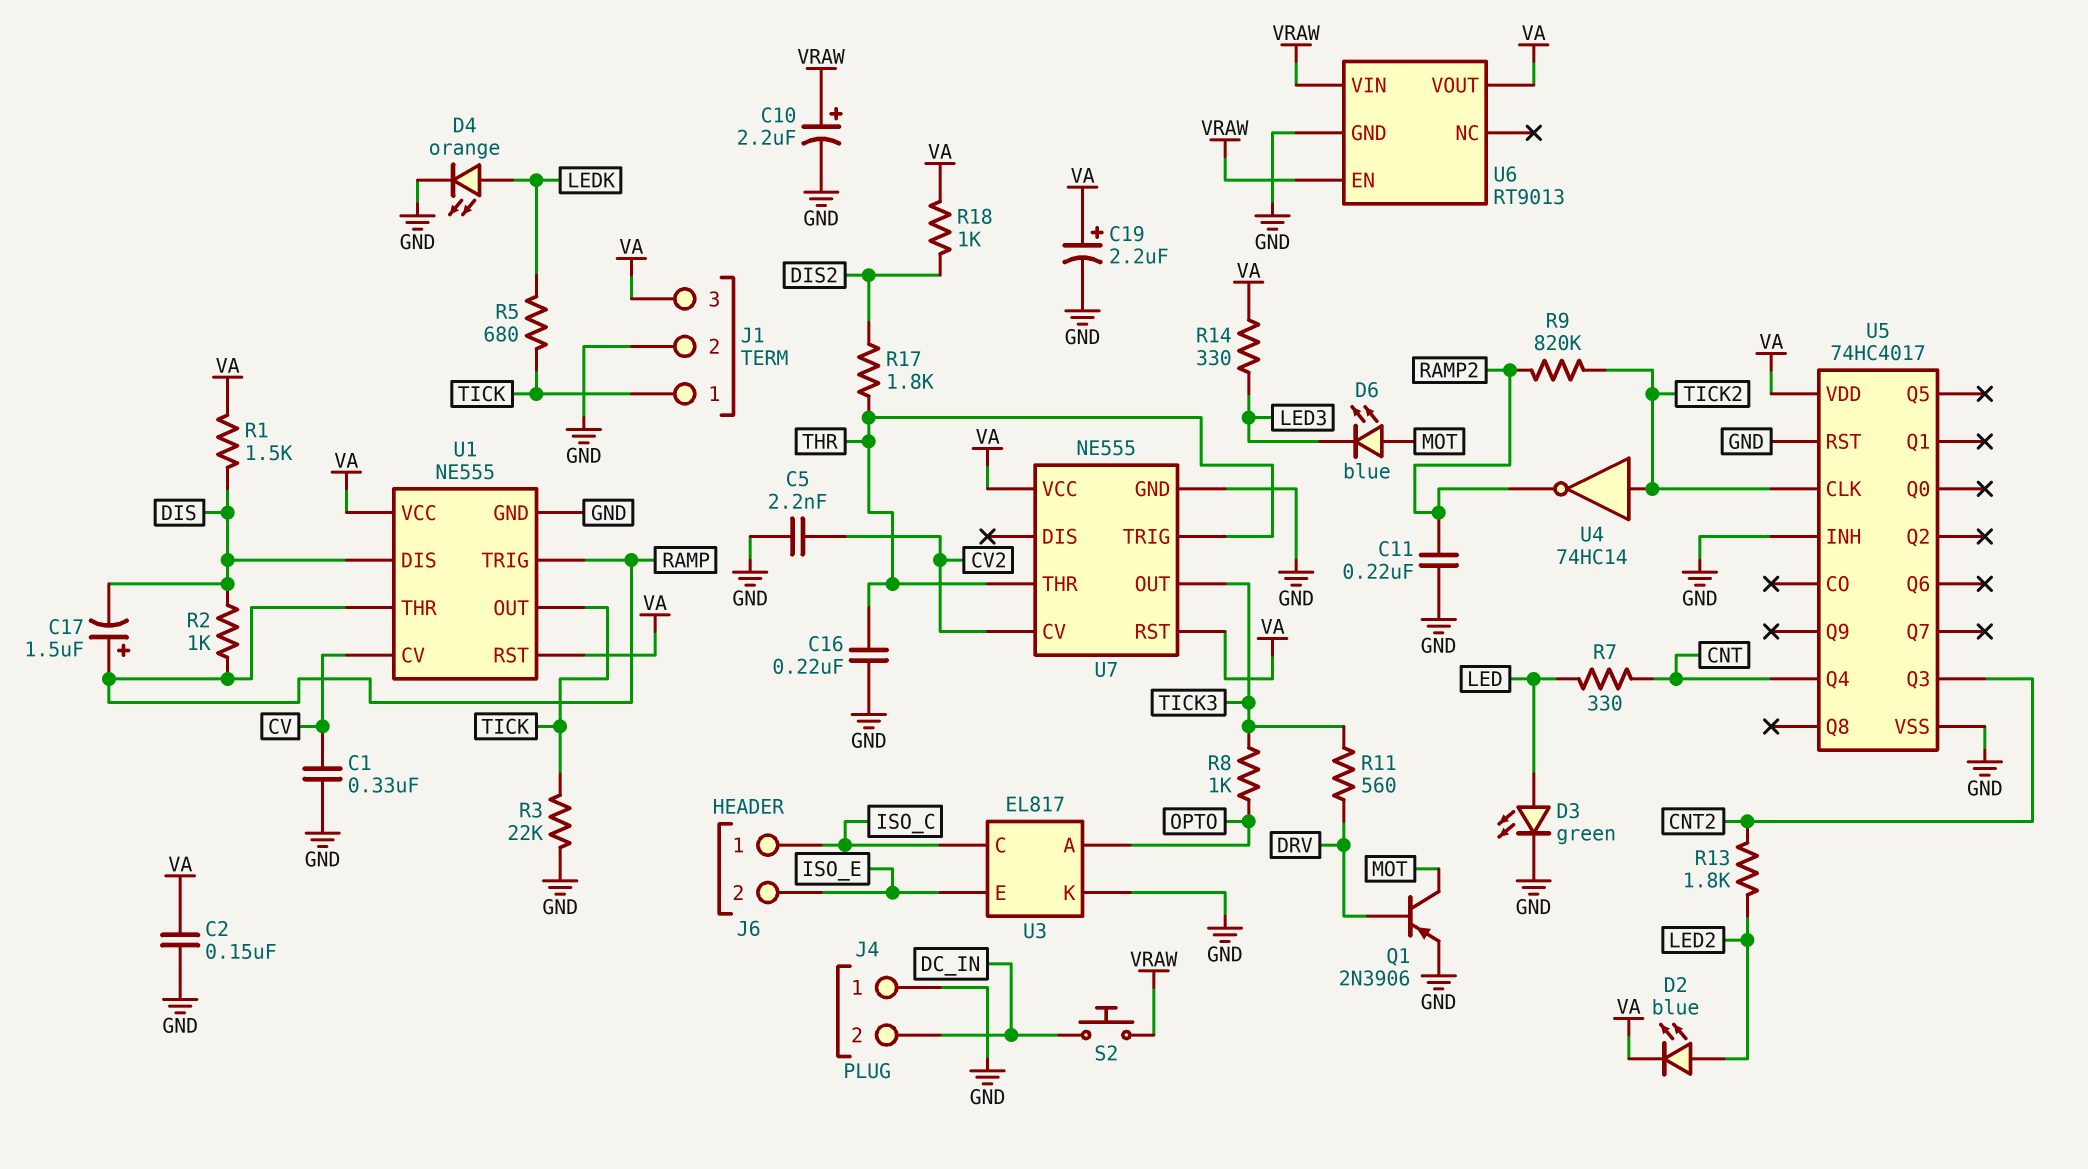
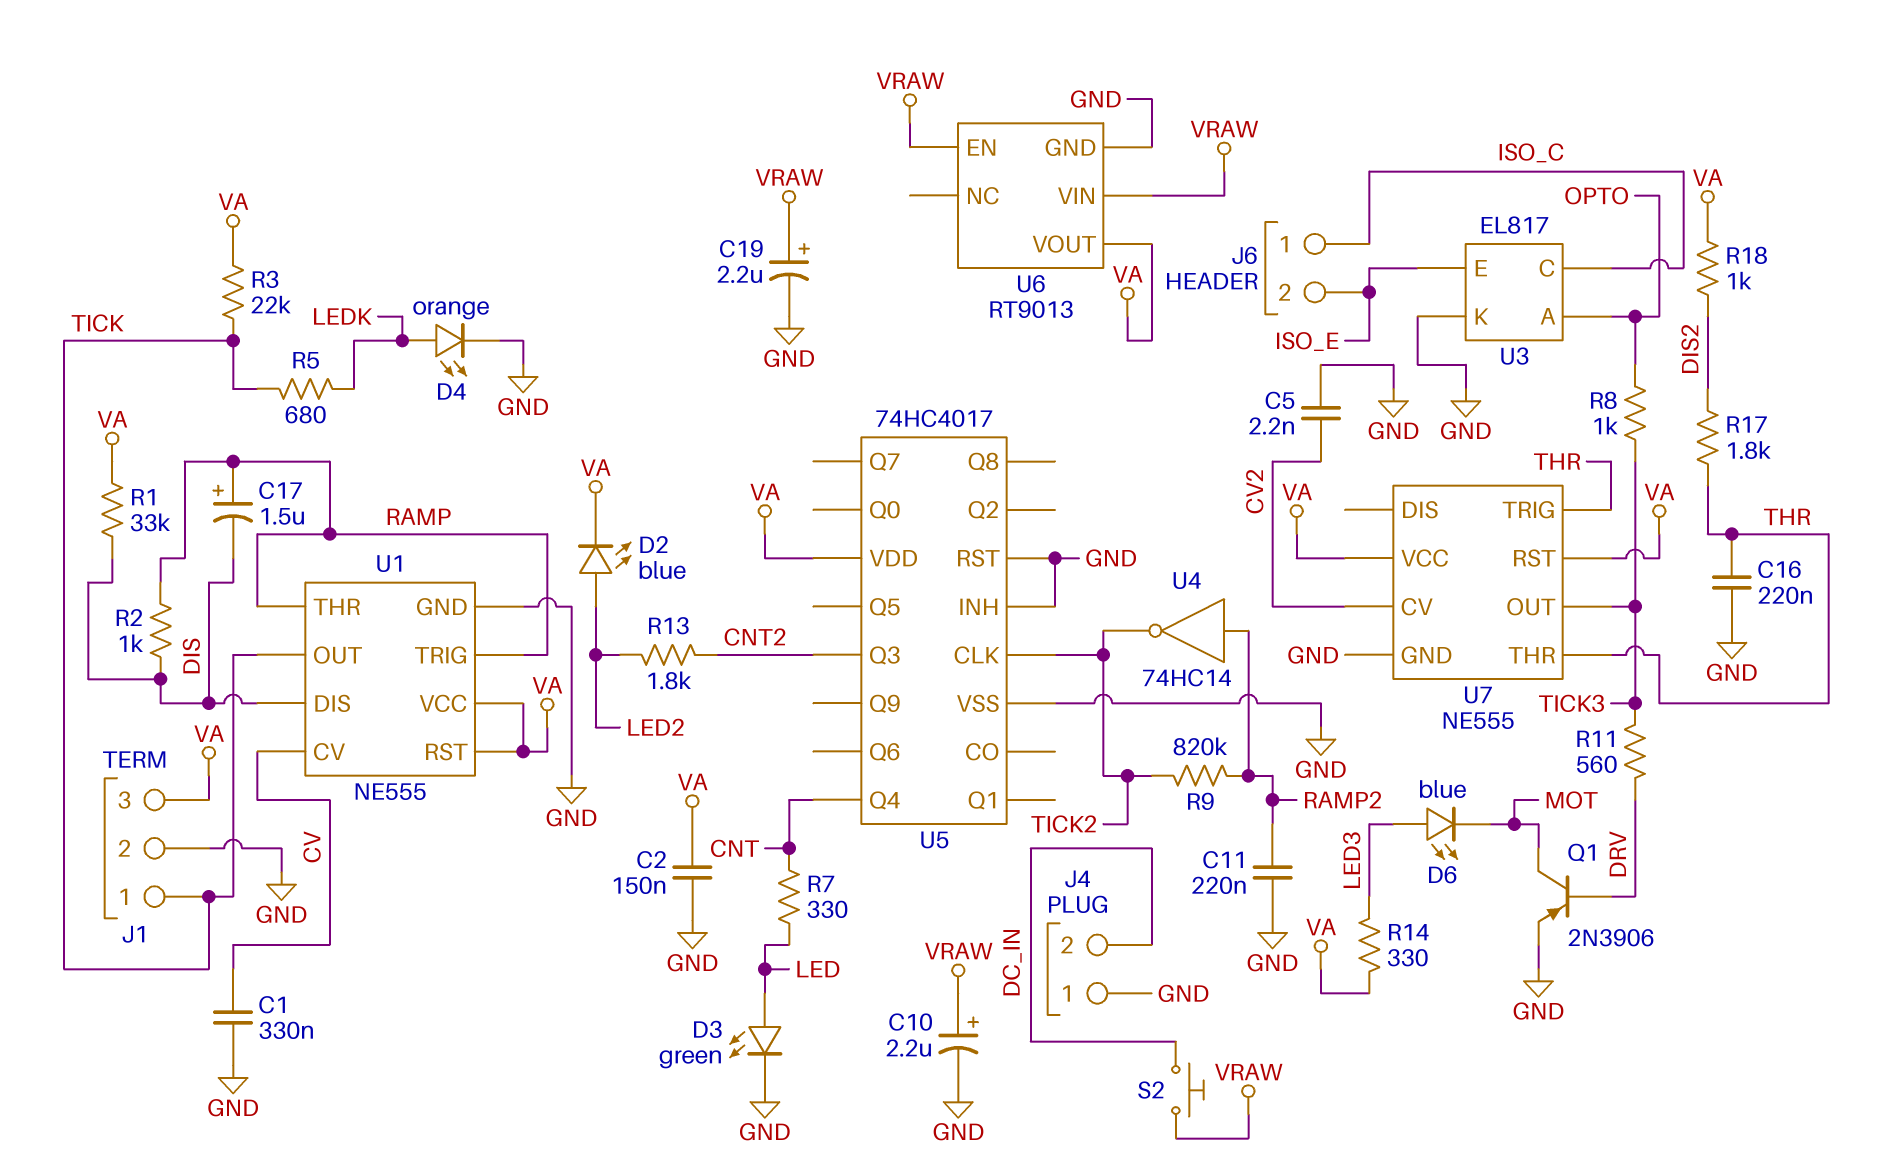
C19: 2.2uF (plus VA, minus GND) -> 2.2uF (plus VRAW, minus GND)
D6: LED blue (A MOT, K LED3) -> LED blue (A LED3, K MOT)
R1: 1.5k (DIS, VA) -> 33k (DIS, VA)
R3: 22k (GND, TICK) -> 22k (TICK, VA)
U4: NOT 74HC14 (in TICK2, out RAMP2) -> NOT 74HC14 (in RAMP2, out TICK2)

